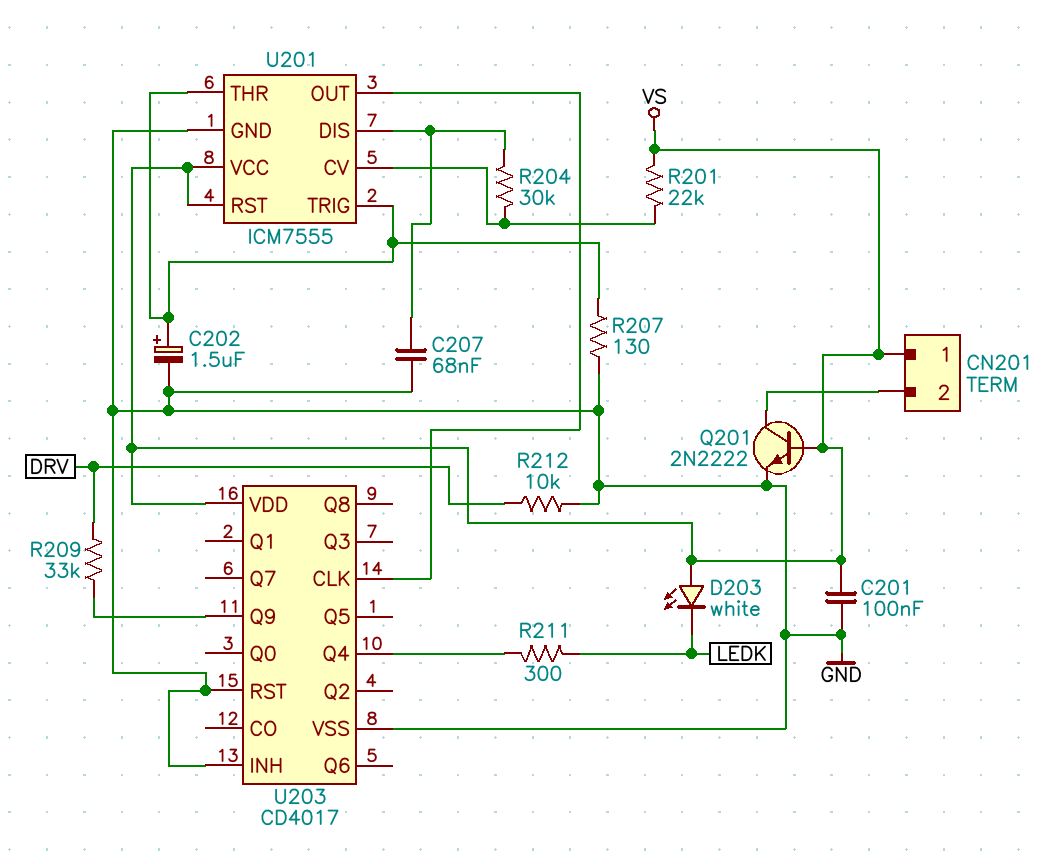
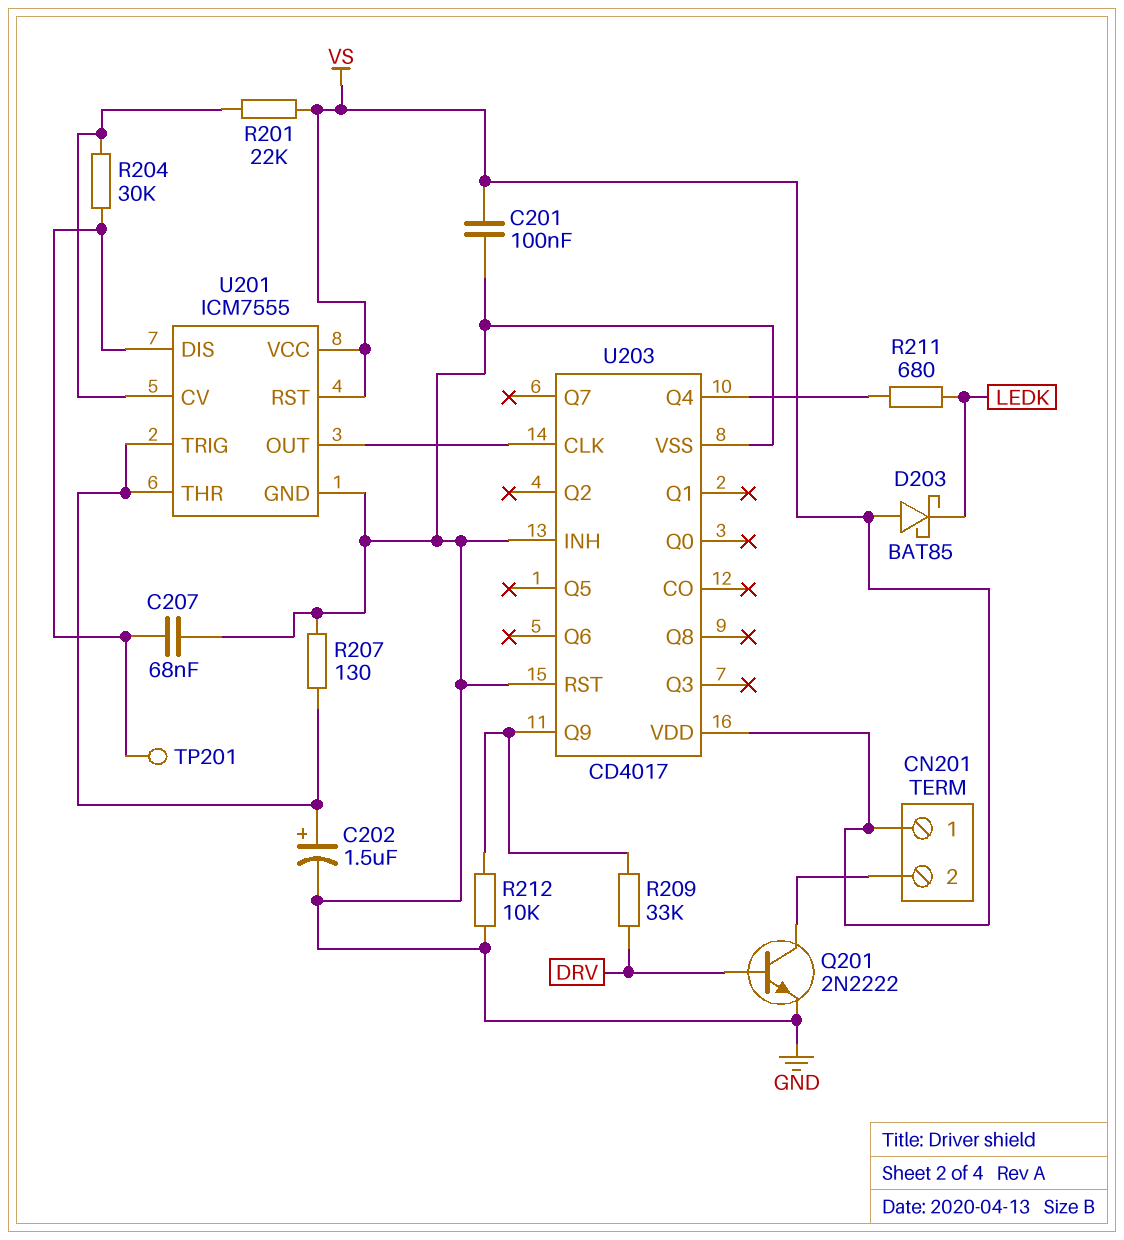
D203: LED white (A VS, K LEDK) -> schottky BAT85 (A VS, K LEDK)
Q201: NPN 2N2222 (B VS, C CN201/2, E GND) -> NPN 2N2222 (B DRV, C CN201/2, E GND)
R211: 300 (LEDK, U203/Q4) -> 680 (LEDK, U203/Q4)
R212: 10k (DRV, GND) -> 10k (GND, U203/Q9)
TP201: none -> test point (U201/DIS)

